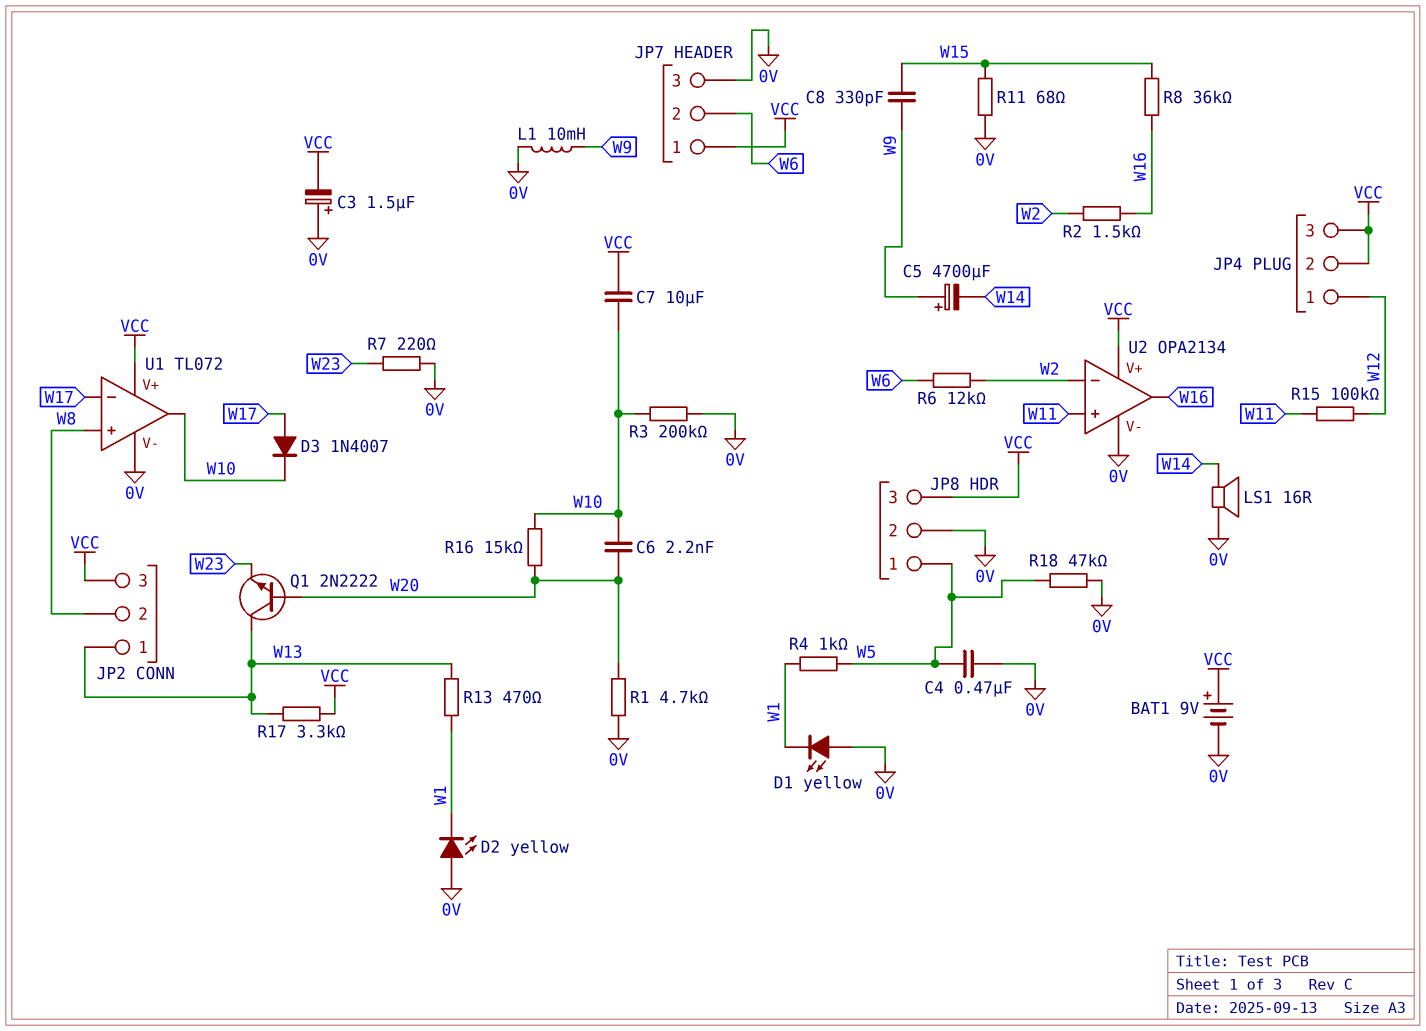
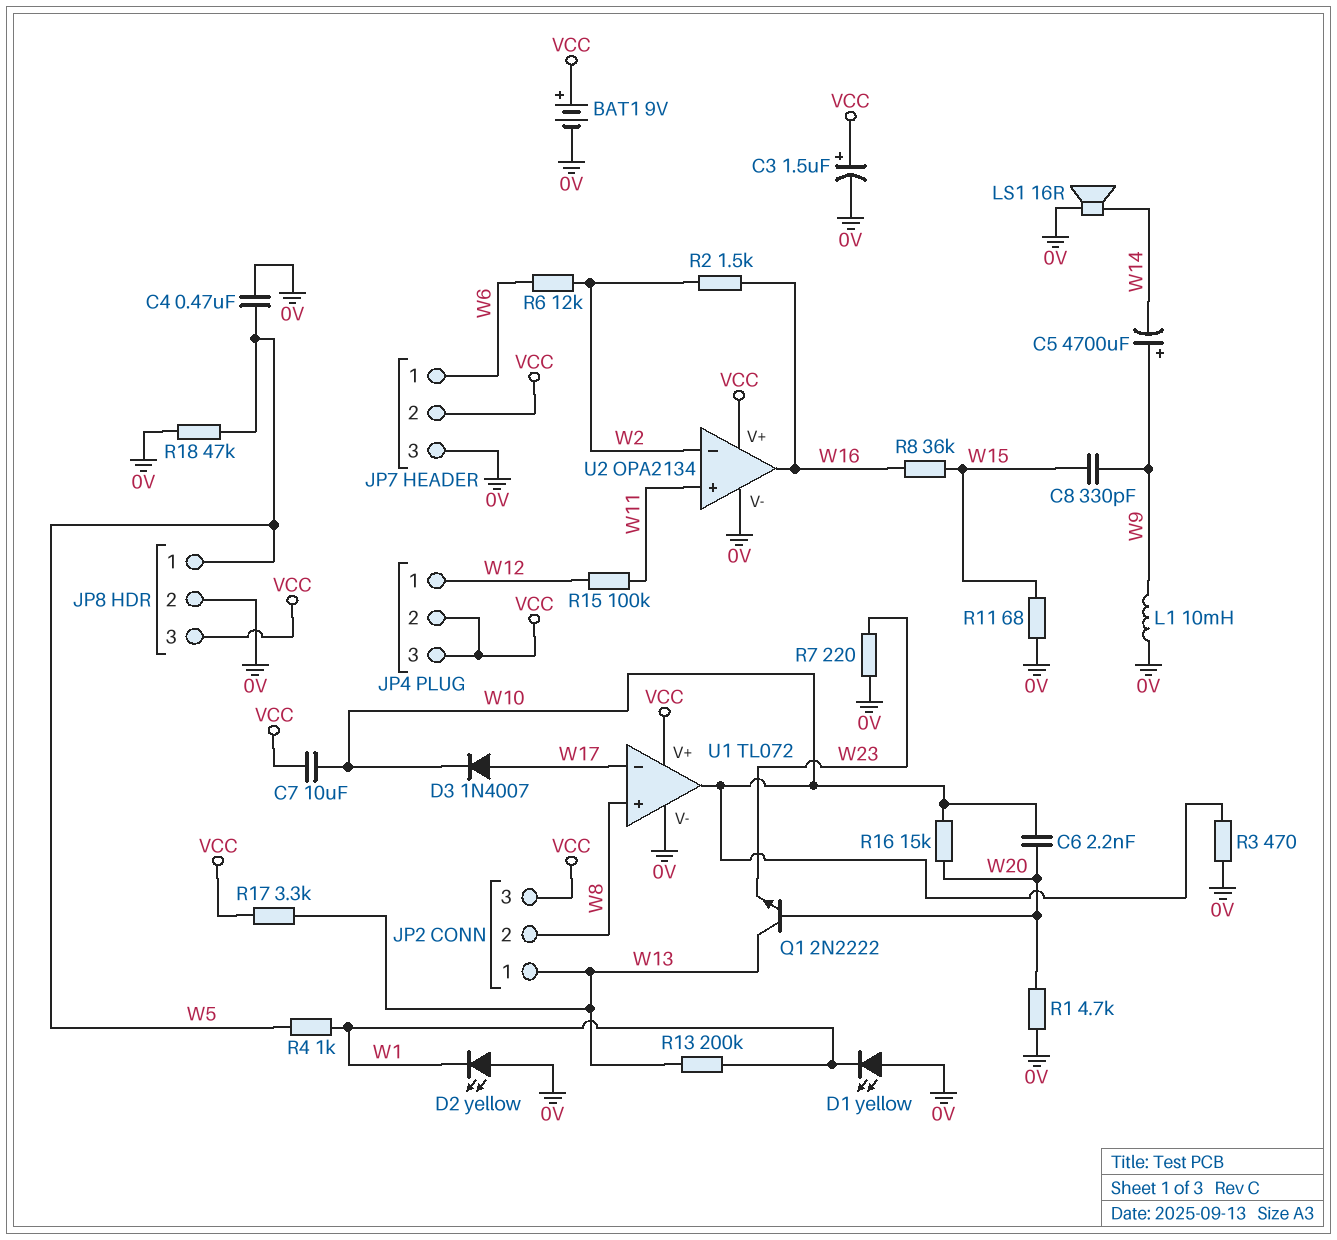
C3: 1.5uF (plus 0V, minus VCC) -> 1.5uF (plus VCC, minus 0V)
JP7 pin 1: VCC -> W6
JP7 pin 2: W6 -> VCC
R3: 200k (0V, W10) -> 470 (0V, W10)
R13: 470 (W1, W13) -> 200k (W1, W13)

